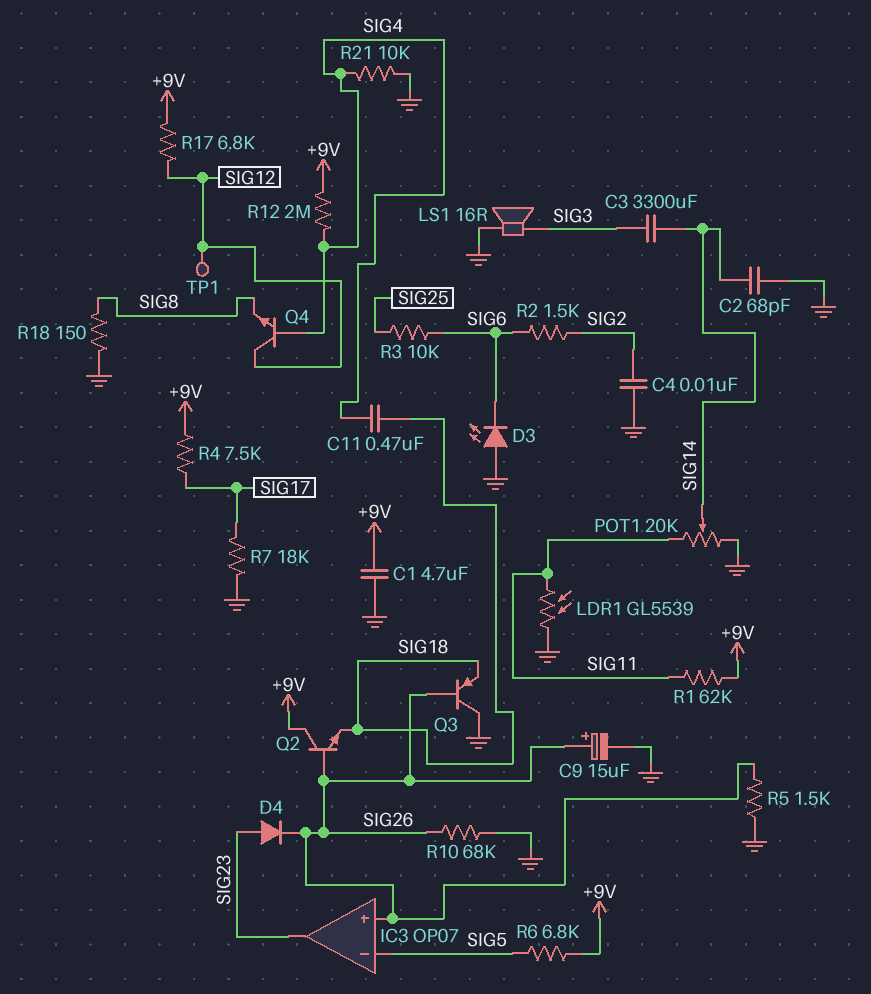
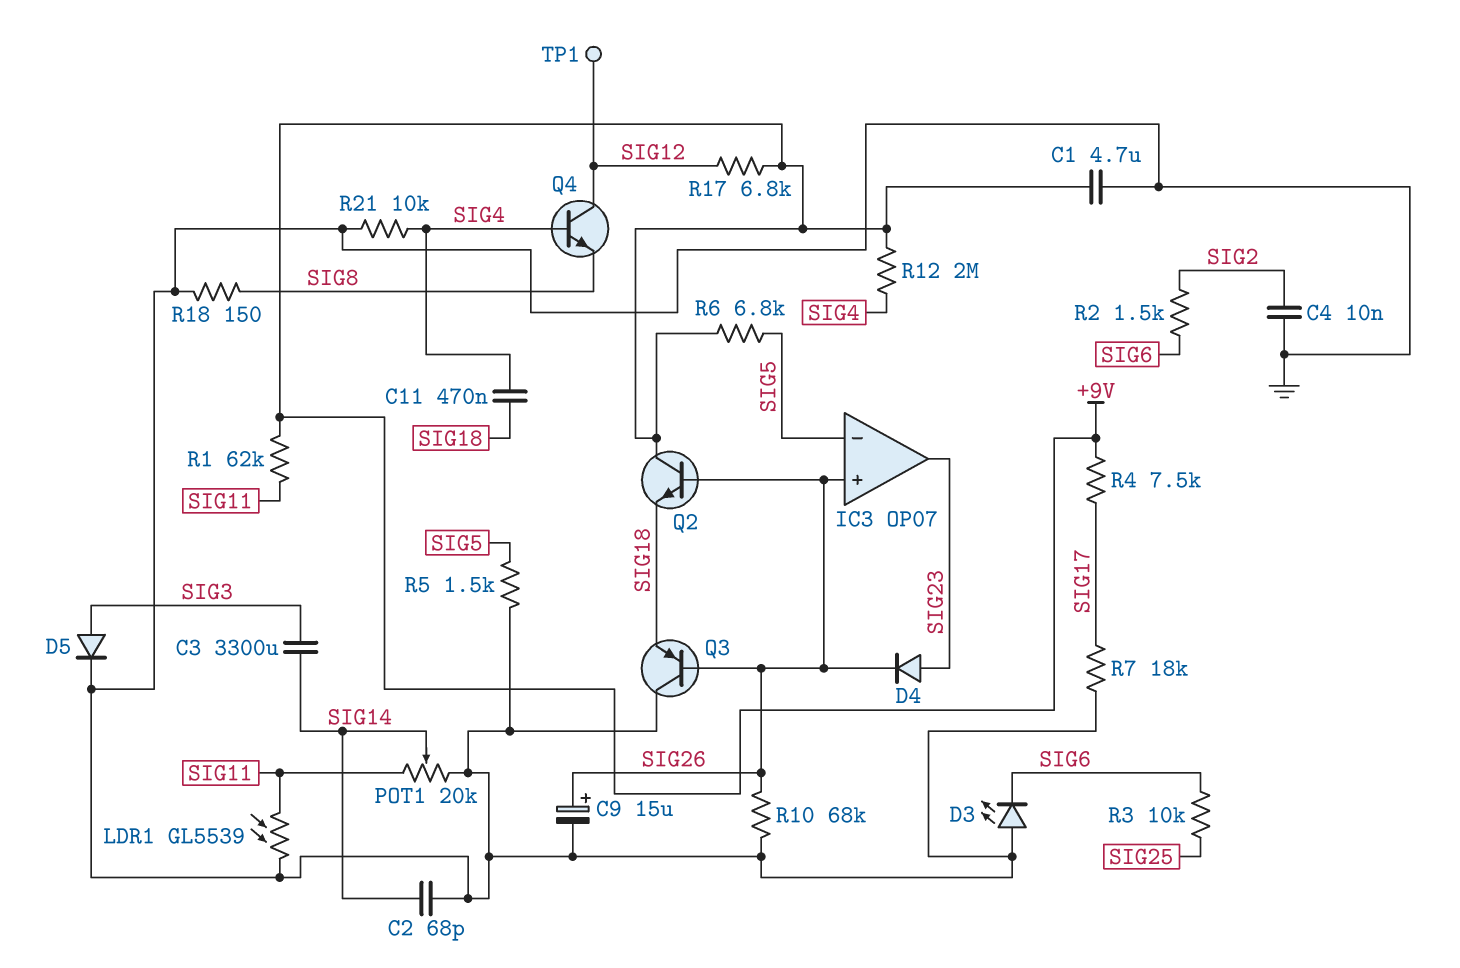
D5: none -> diode (A SIG3, K GND)
LS1: speaker 16R (GND, SIG3) -> none
R5: 1.5k (GND, SIG26) -> 1.5k (GND, SIG5)

